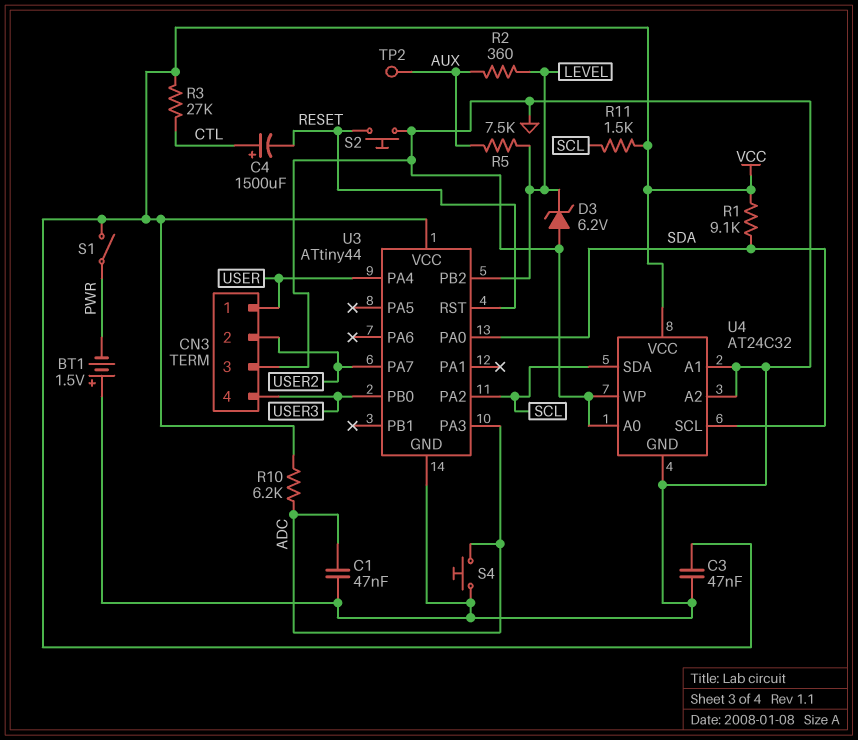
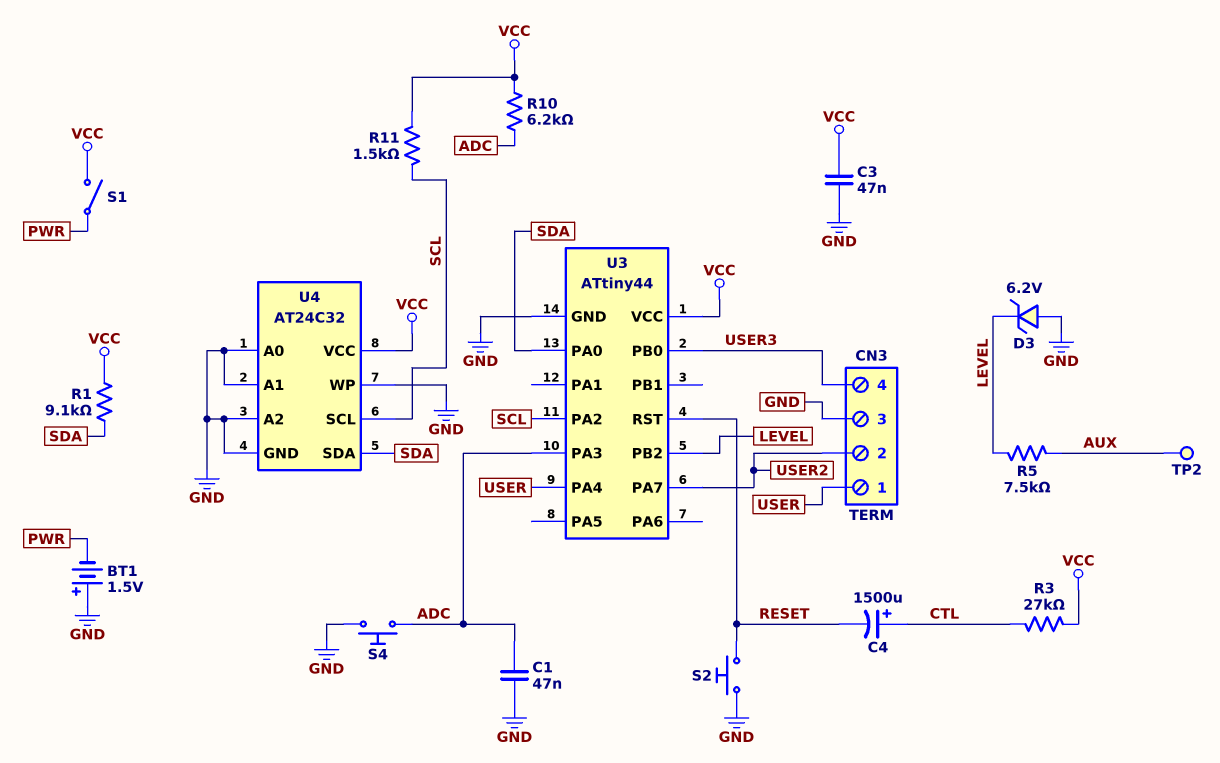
R2: 360 (AUX, LEVEL) -> none
U4 pin SCL: SDA -> SCL
U4 pin SDA: SCL -> SDA

